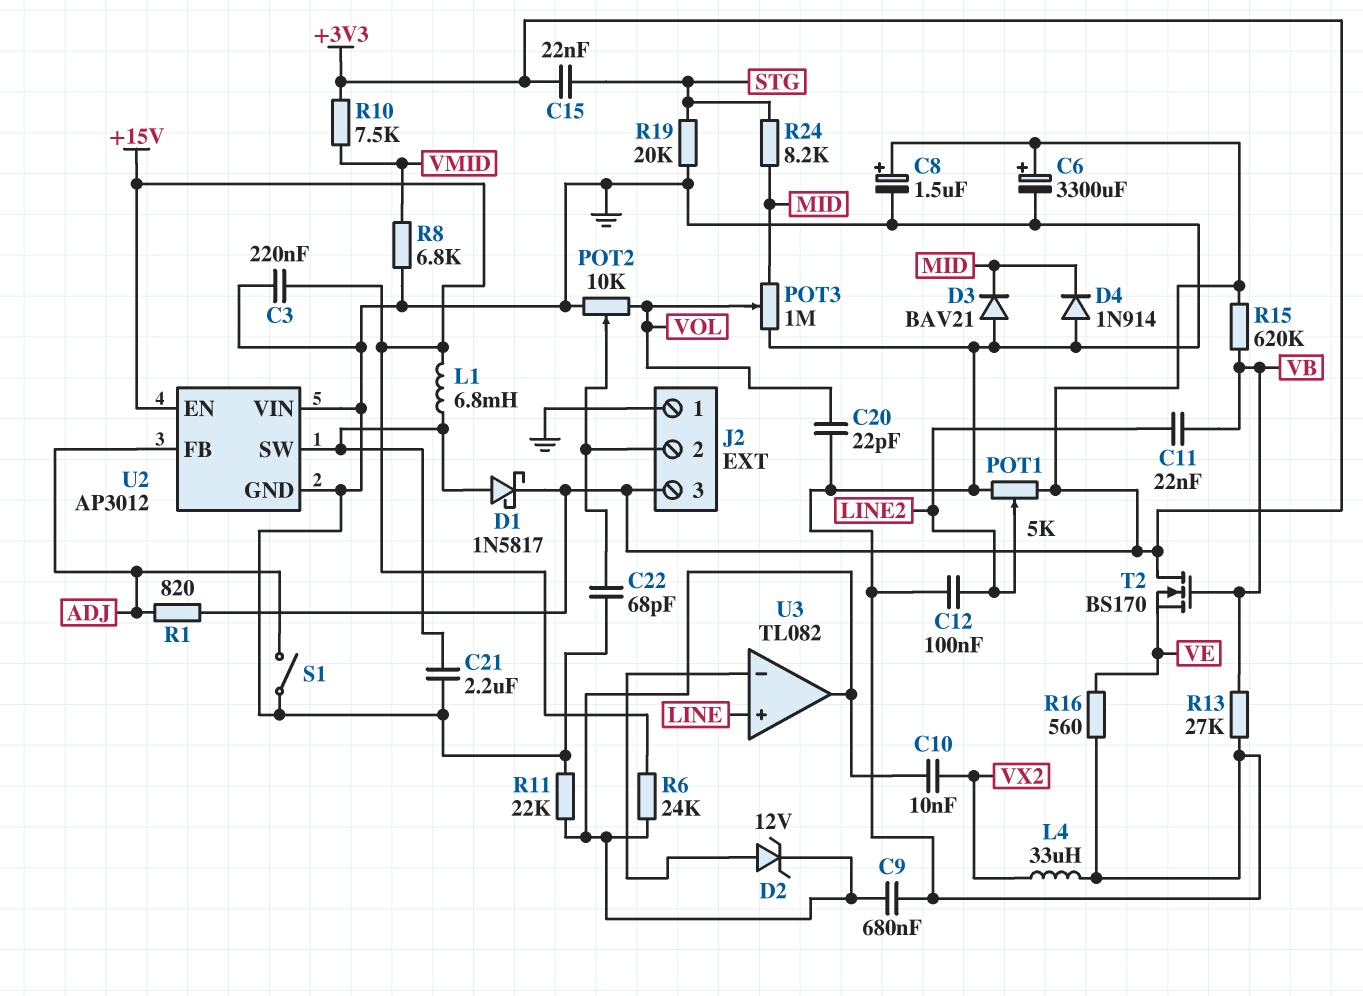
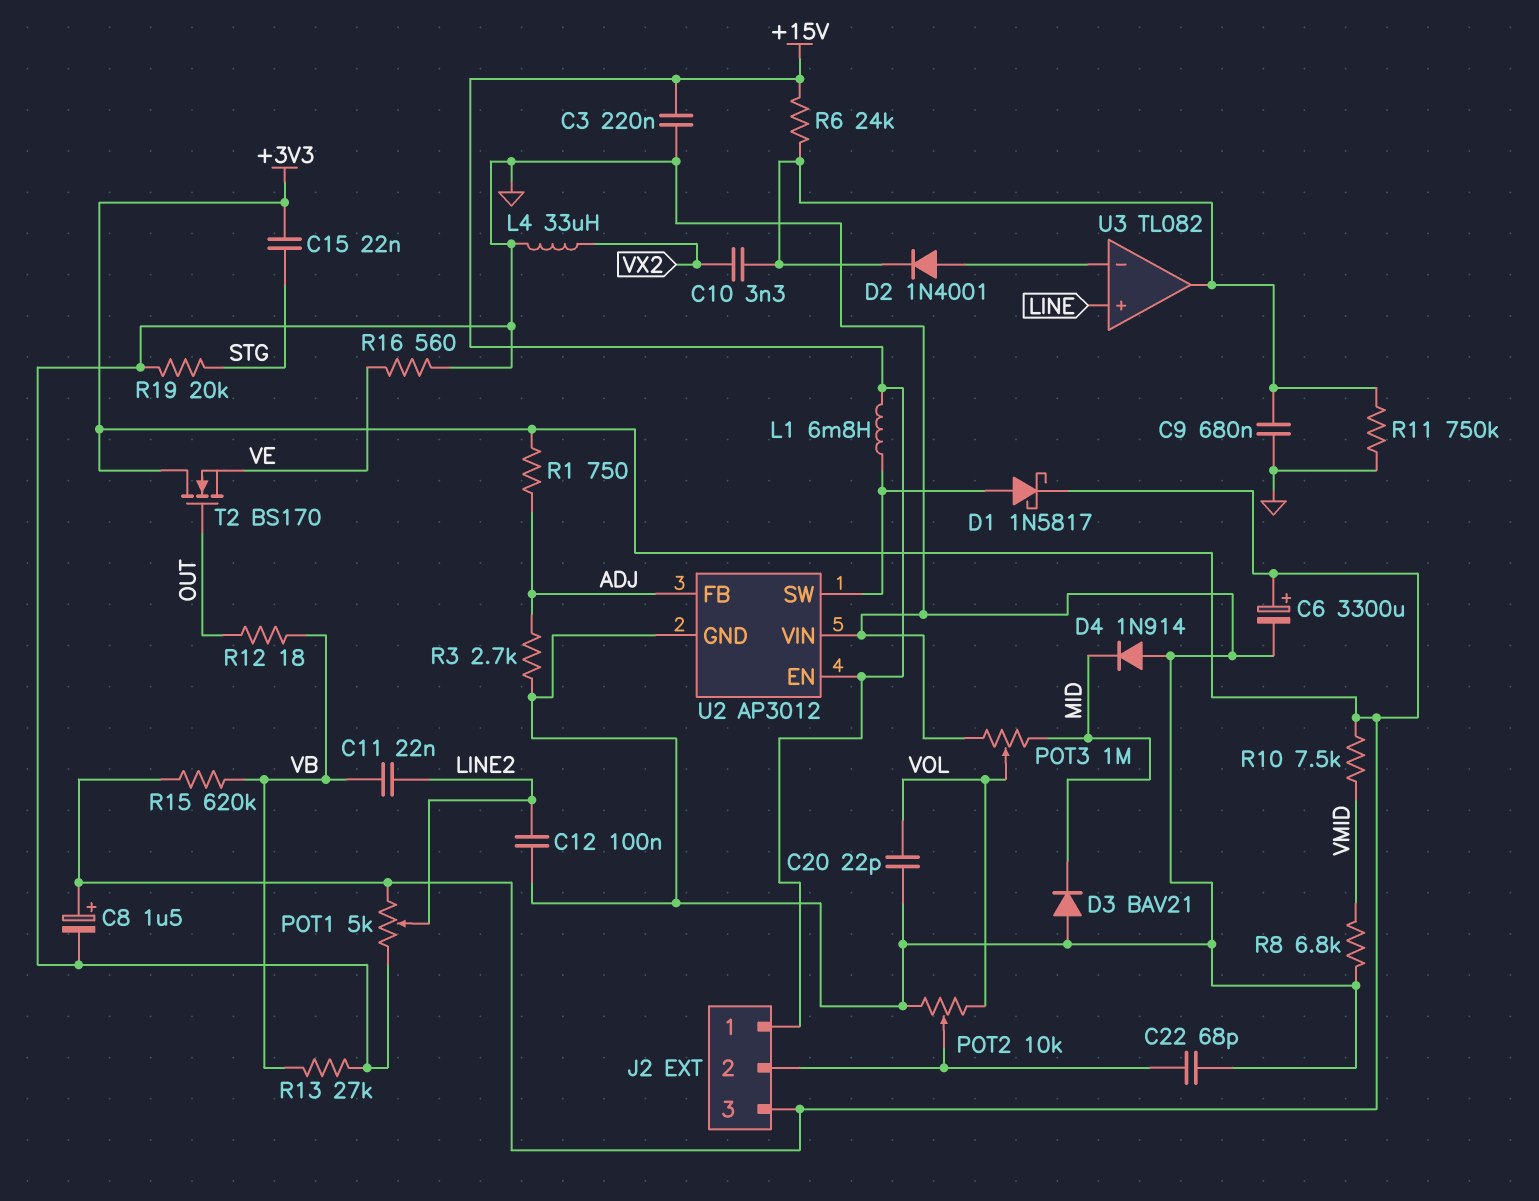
C10: 10nF (U3/out, VX2) -> 3.3nF (U3/out, VX2)
C21: 2.2uF (GND, U2/SW) -> none
D2: zener 12V (A U3/in-, K U3/out) -> diode 1N4001 (A U3/in-, K U3/out)
J2 pin 1: GND -> +15V
R1: 820 (+3V3, ADJ) -> 750 (+3V3, ADJ)
R3: none -> 2.7k (ADJ, GND)
R11: 22k (GND, U3/out) -> 750k (GND, U3/out)
R12: none -> 18 (OUT, VB)
R24: 8.2k (MID, STG) -> none
S1: switch (ADJ, GND) -> none
T2: NMOS BS170 (G VB, D +3V3, S VE) -> NMOS BS170 (G OUT, D +3V3, S VE)

